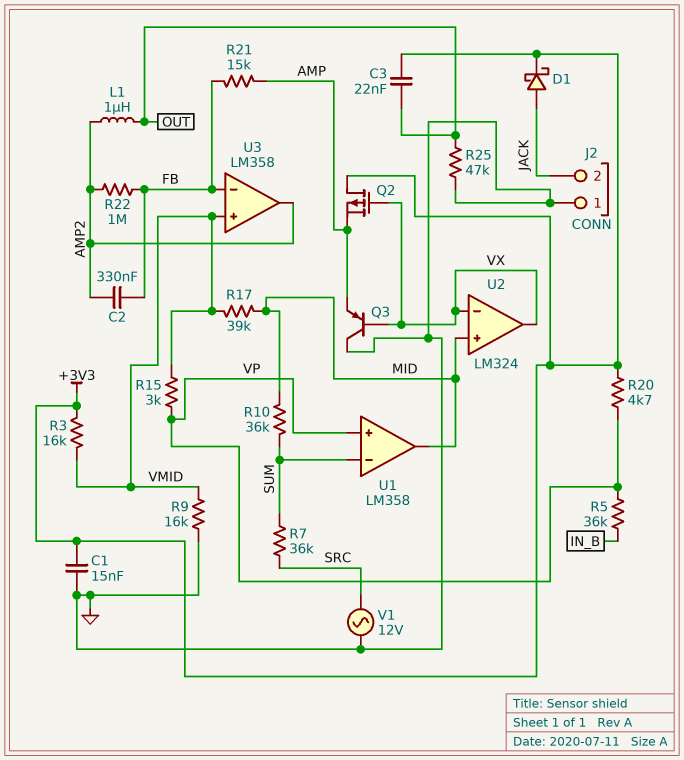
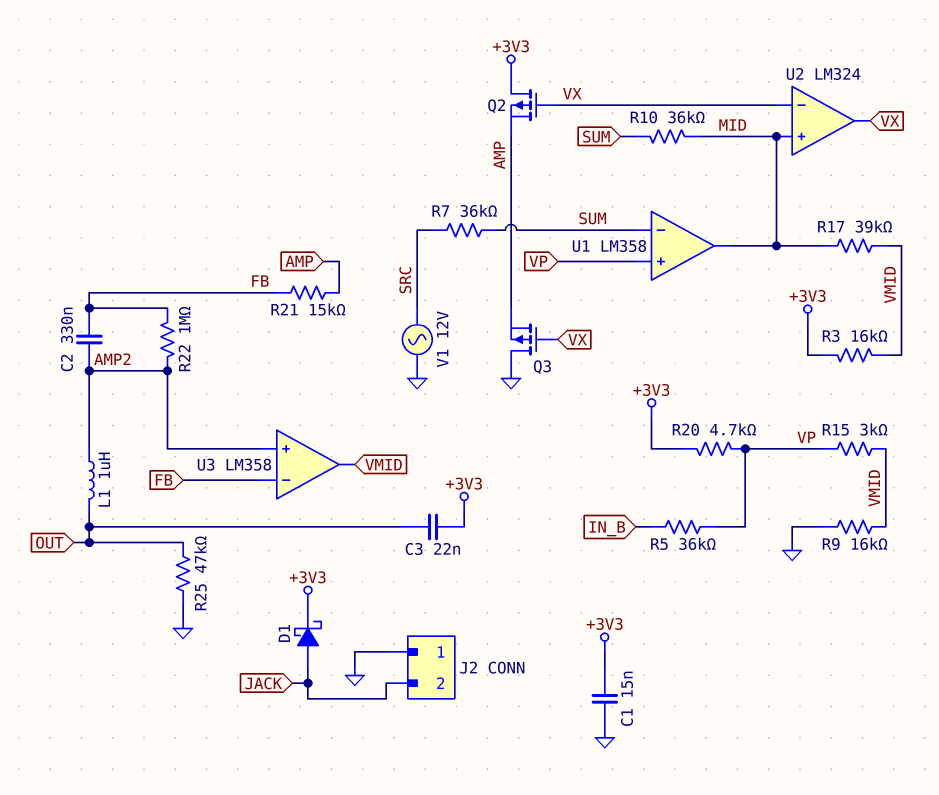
Q3: PNP (B VX, C GND, E AMP) -> PMOS (G VX, D GND, S AMP)
U3 pin in+: VMID -> AMP2
U3 pin out: AMP2 -> VMID

